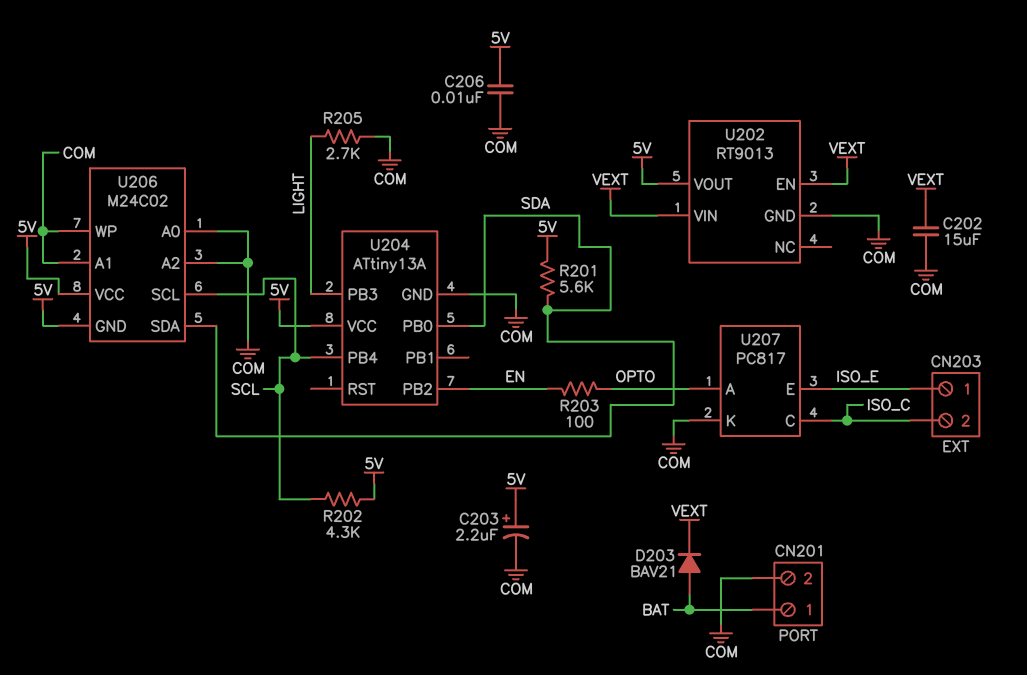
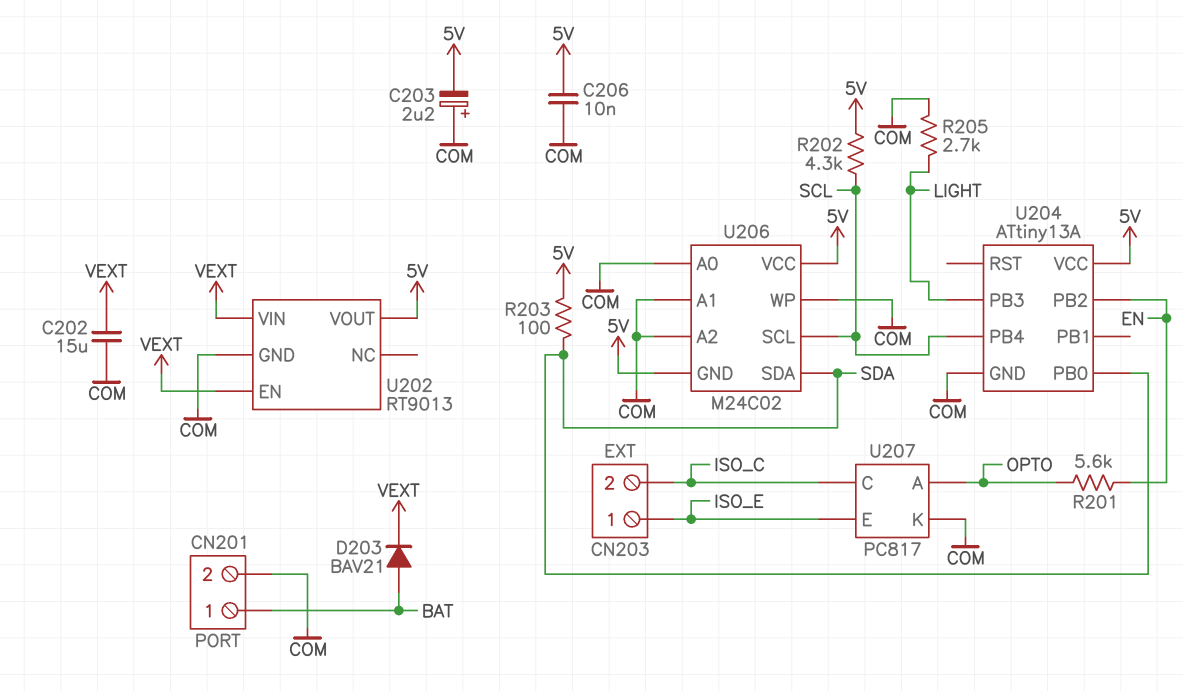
C203: 2.2uF (plus 5V, minus COM) -> 2.2uF (plus COM, minus 5V)
R201: 5.6k (5V, SDA) -> 5.6k (EN, OPTO)
R203: 100 (EN, OPTO) -> 100 (5V, SDA)

